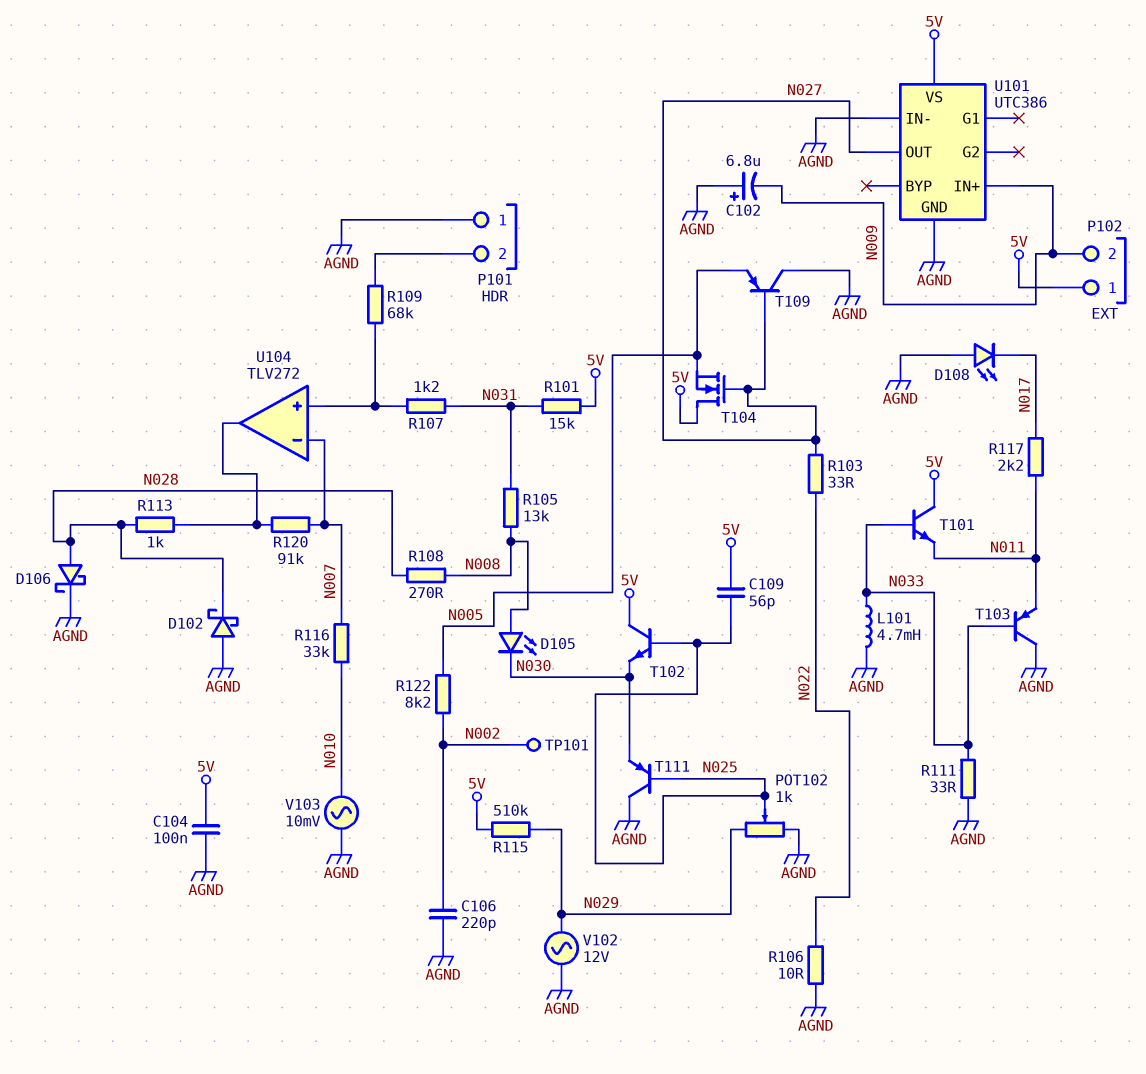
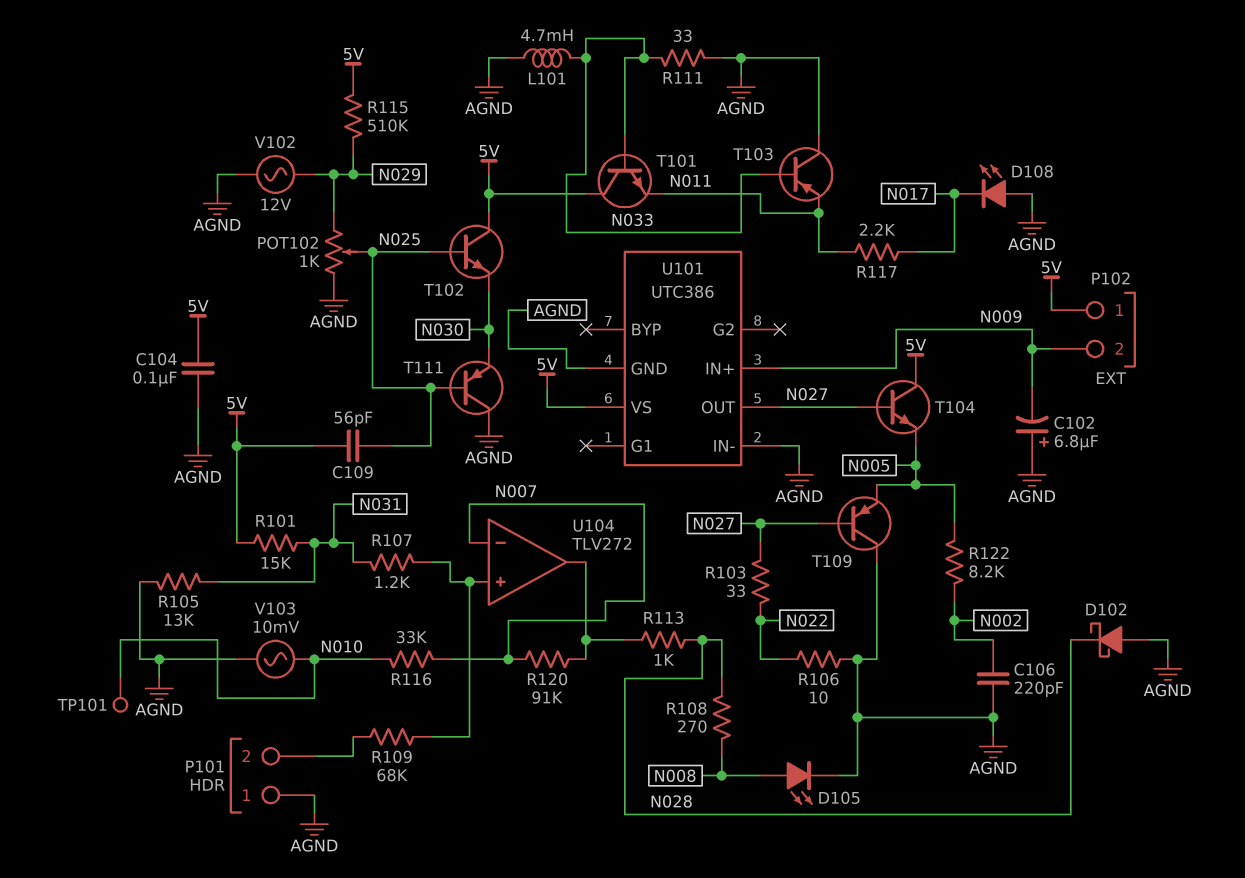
D105: LED (A N008, K N030) -> LED (A N008, K AGND)
D106: schottky (A N028, K AGND) -> none
R105: 13k (N008, N031) -> 13k (AGND, N031)
T104: NMOS (G N027, D 5V, S N005) -> NPN (B N027, C 5V, E N005)
TP101: test point (N002) -> test point (N010)

